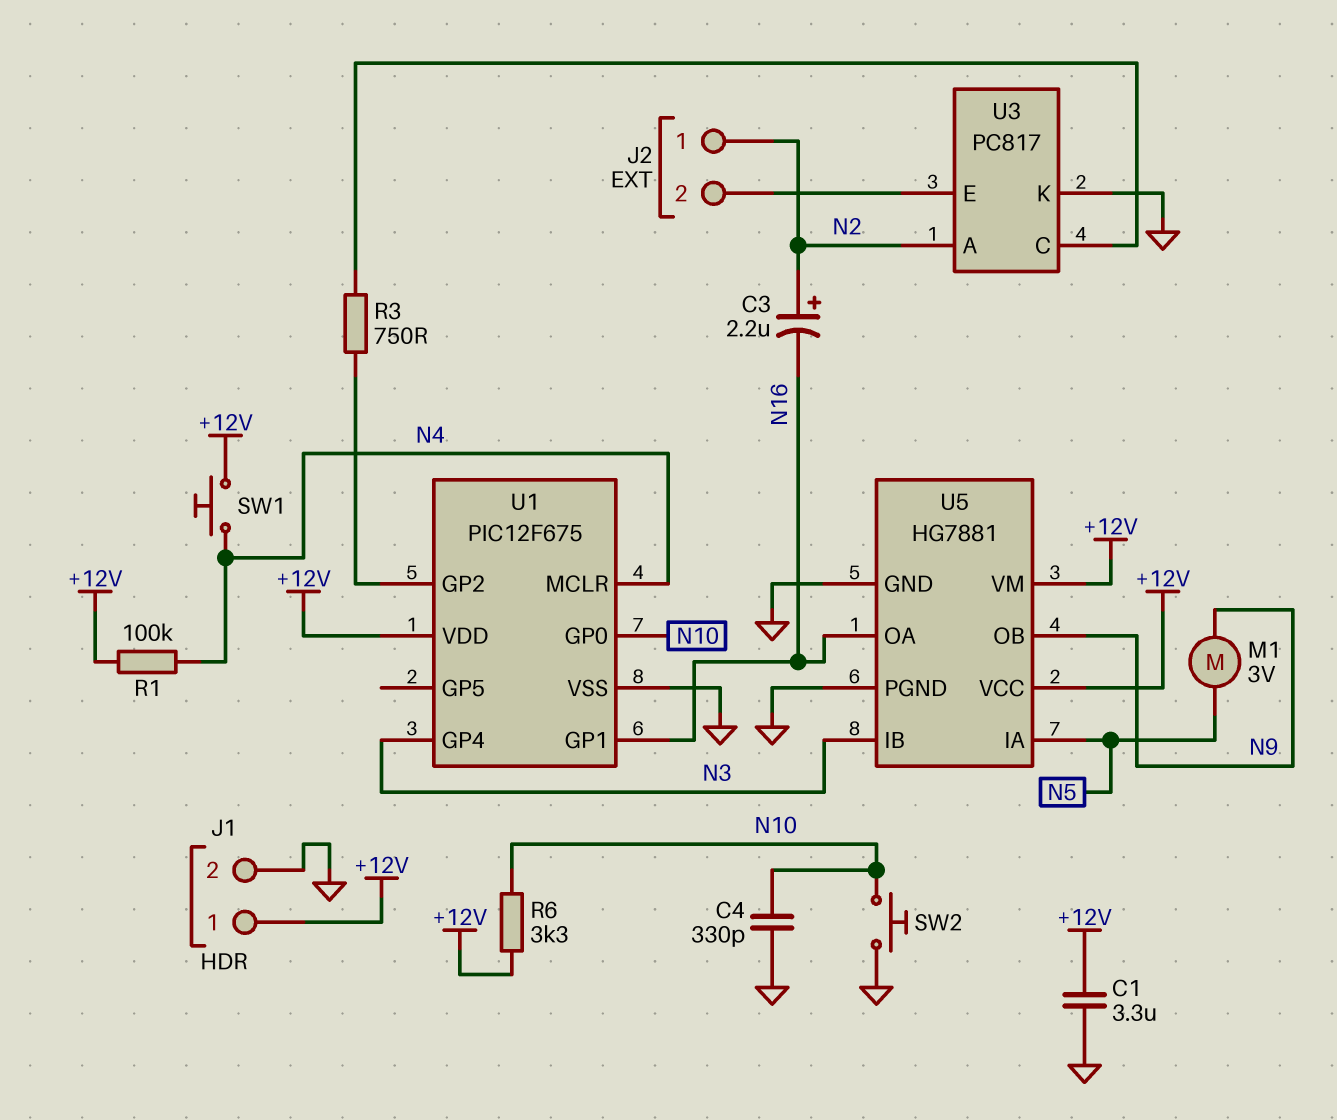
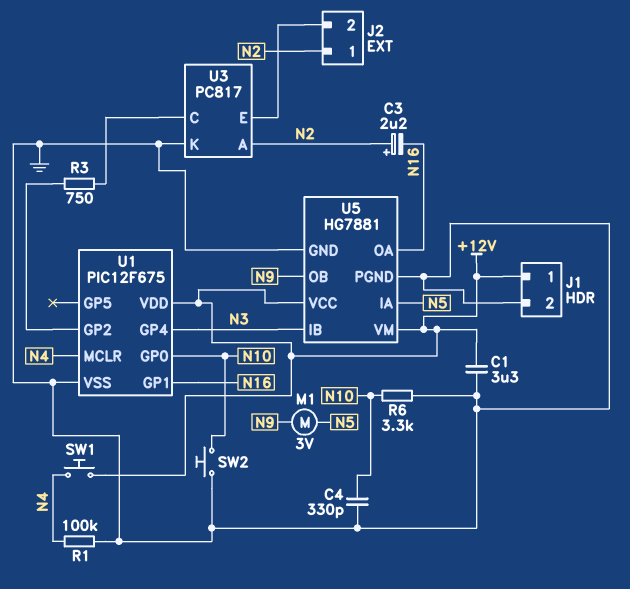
R1: 100k (+12V, N4) -> 100k (GND, N4)
R6: 3.3k (+12V, N10) -> 3.3k (GND, N10)

